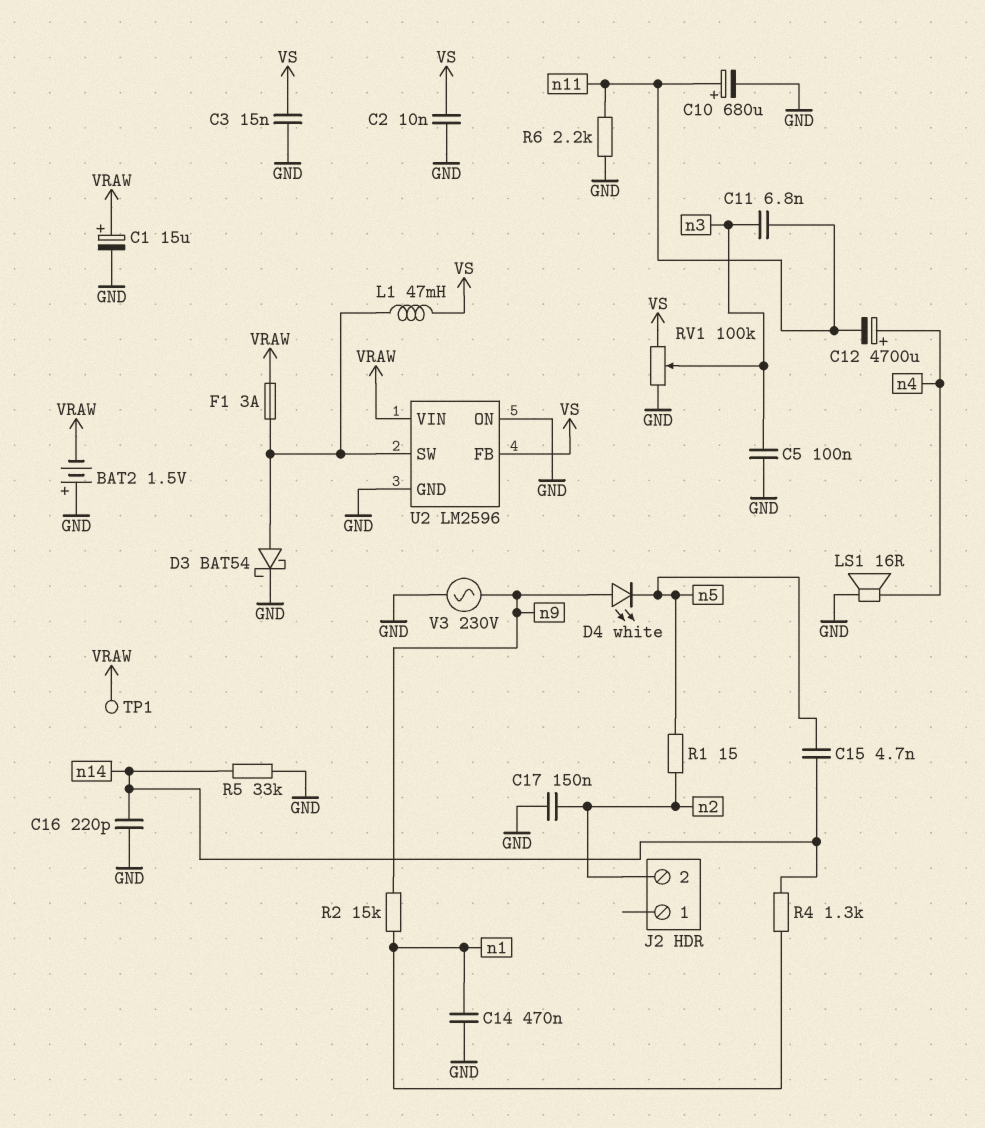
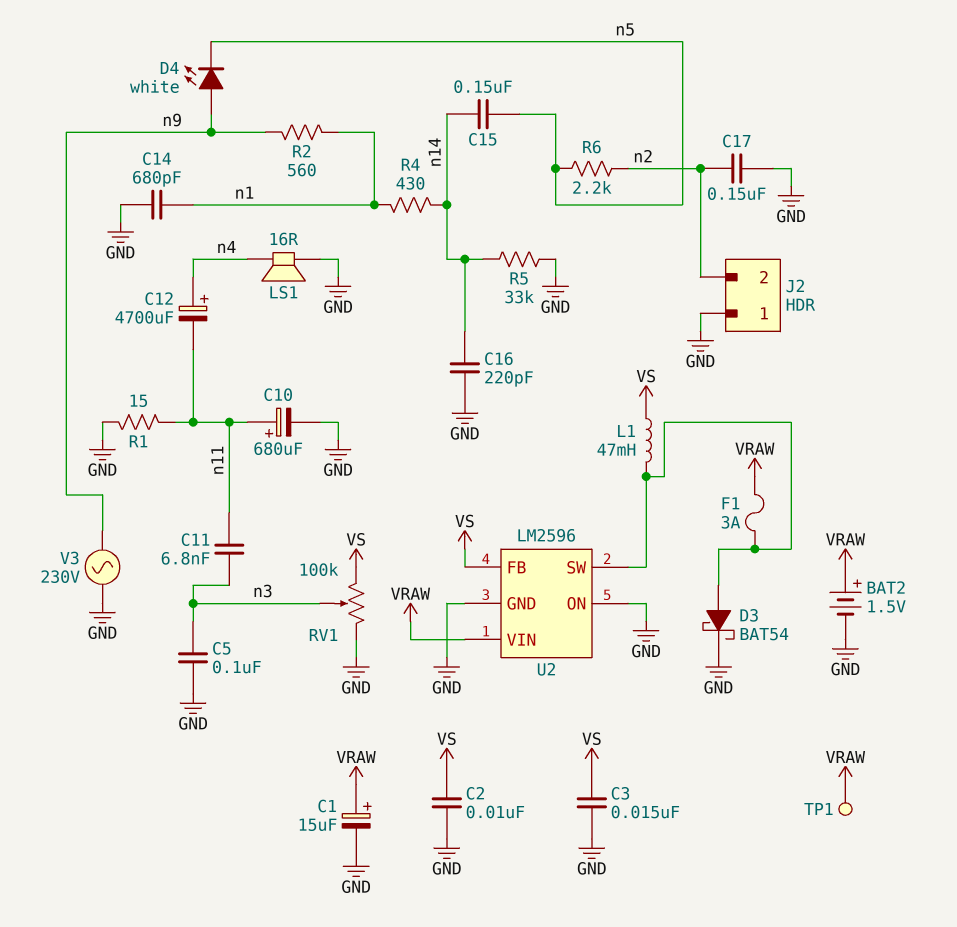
BAT2: 1.5V (plus GND, minus VRAW) -> 1.5V (plus VRAW, minus GND)
C14: 470nF (GND, n1) -> 680pF (GND, n1)
C15: 4.7nF (n5, n14) -> 150nF (n5, n14)
J2 pin 1: none -> GND
R1: 15 (n2, n5) -> 15 (GND, n11)
R2: 15k (n1, n9) -> 560 (n1, n9)
R4: 1.3k (n1, n14) -> 430 (n1, n14)
R6: 2.2k (GND, n11) -> 2.2k (n2, n5)

